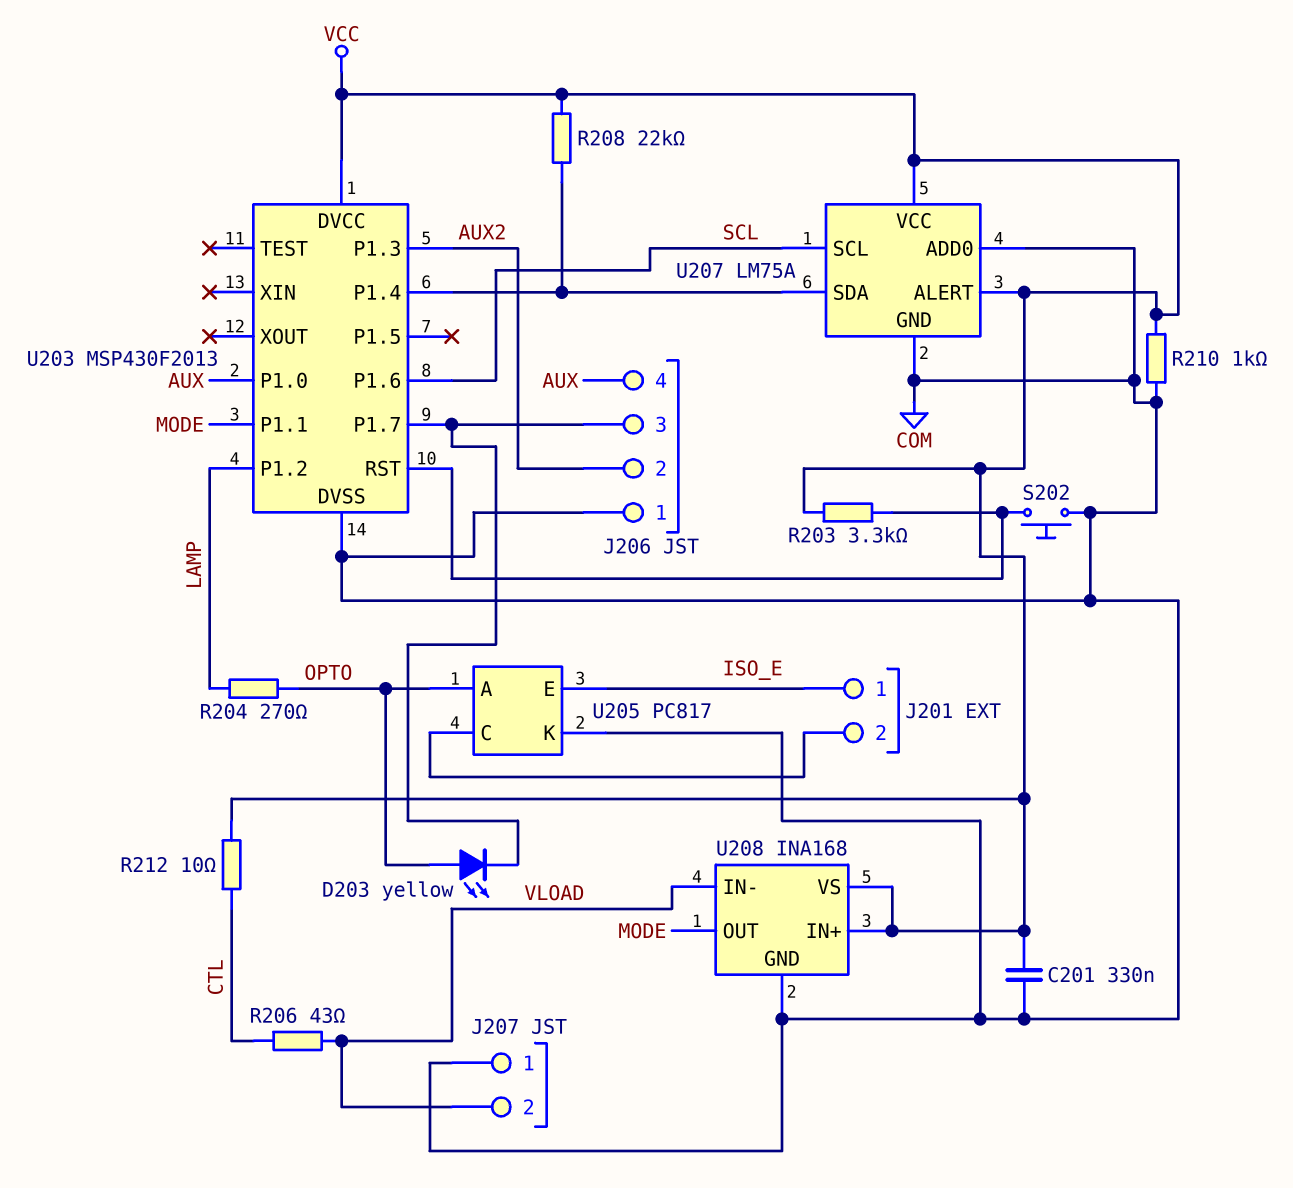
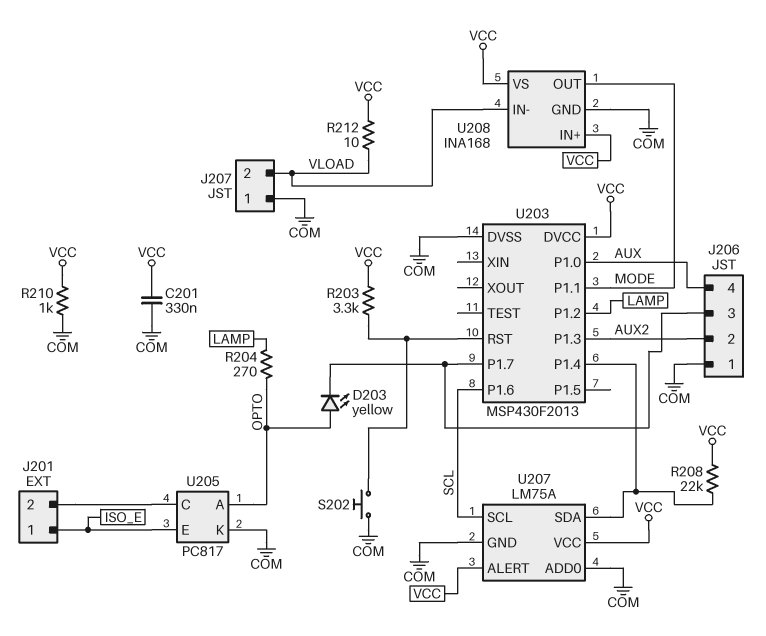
R206: 43 (CTL, VLOAD) -> none
R212: 10 (CTL, VCC) -> 10 (VCC, VLOAD)

